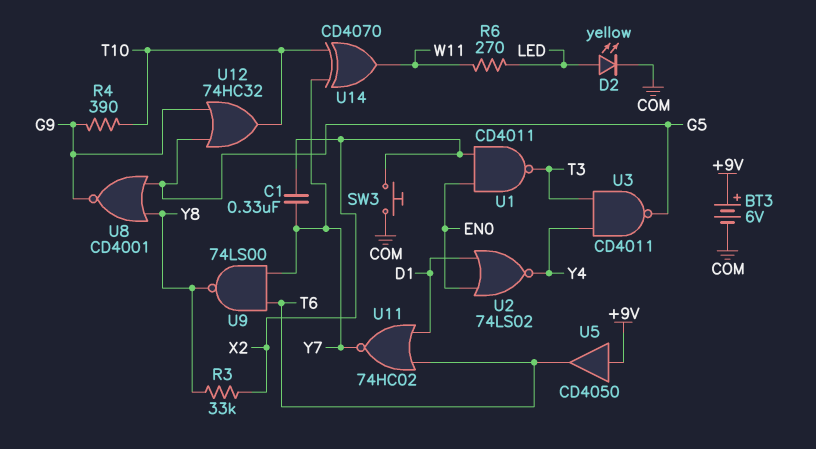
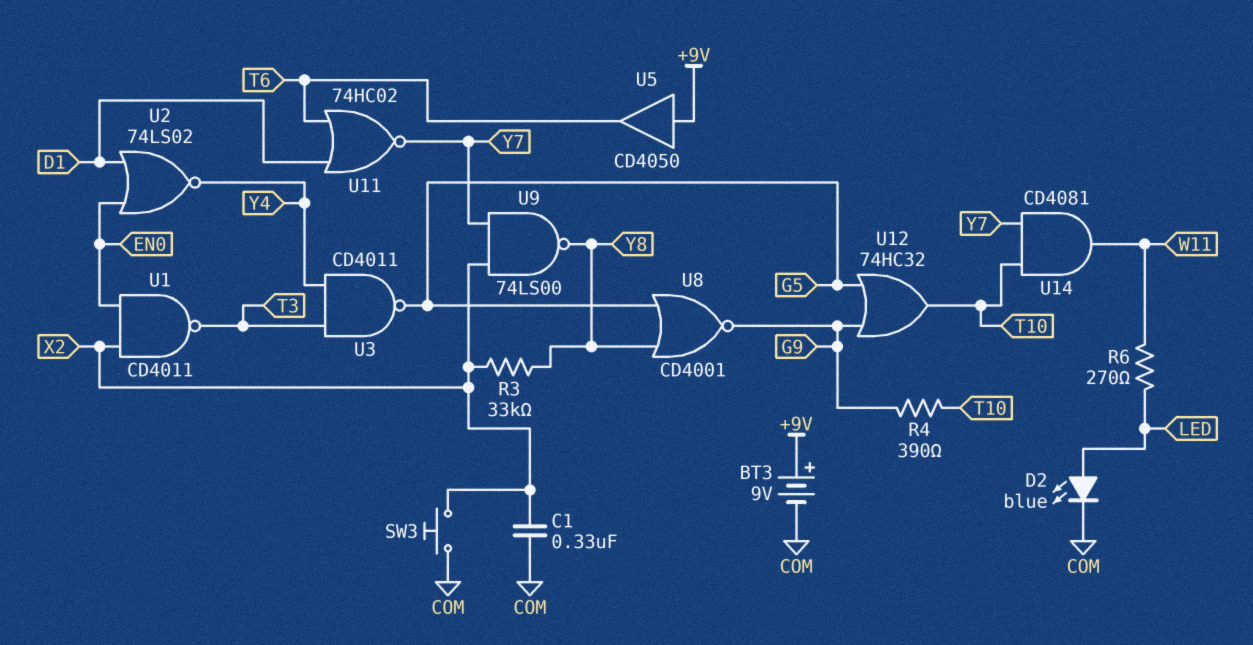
BT3: 6V (plus +9V, minus COM) -> 9V (plus +9V, minus COM)
C1: 330nF (X2, Y7) -> 330nF (COM, X2)
D2: LED yellow (A LED, K COM) -> LED blue (A LED, K COM)
U9: NAND 74LS00 (in T6, in Y7, out Y8) -> NAND 74LS00 (in X2, in Y7, out Y8)
U14: XOR CD4070 (in T10, in Y7, out W11) -> AND CD4081 (in T10, in Y7, out W11)

